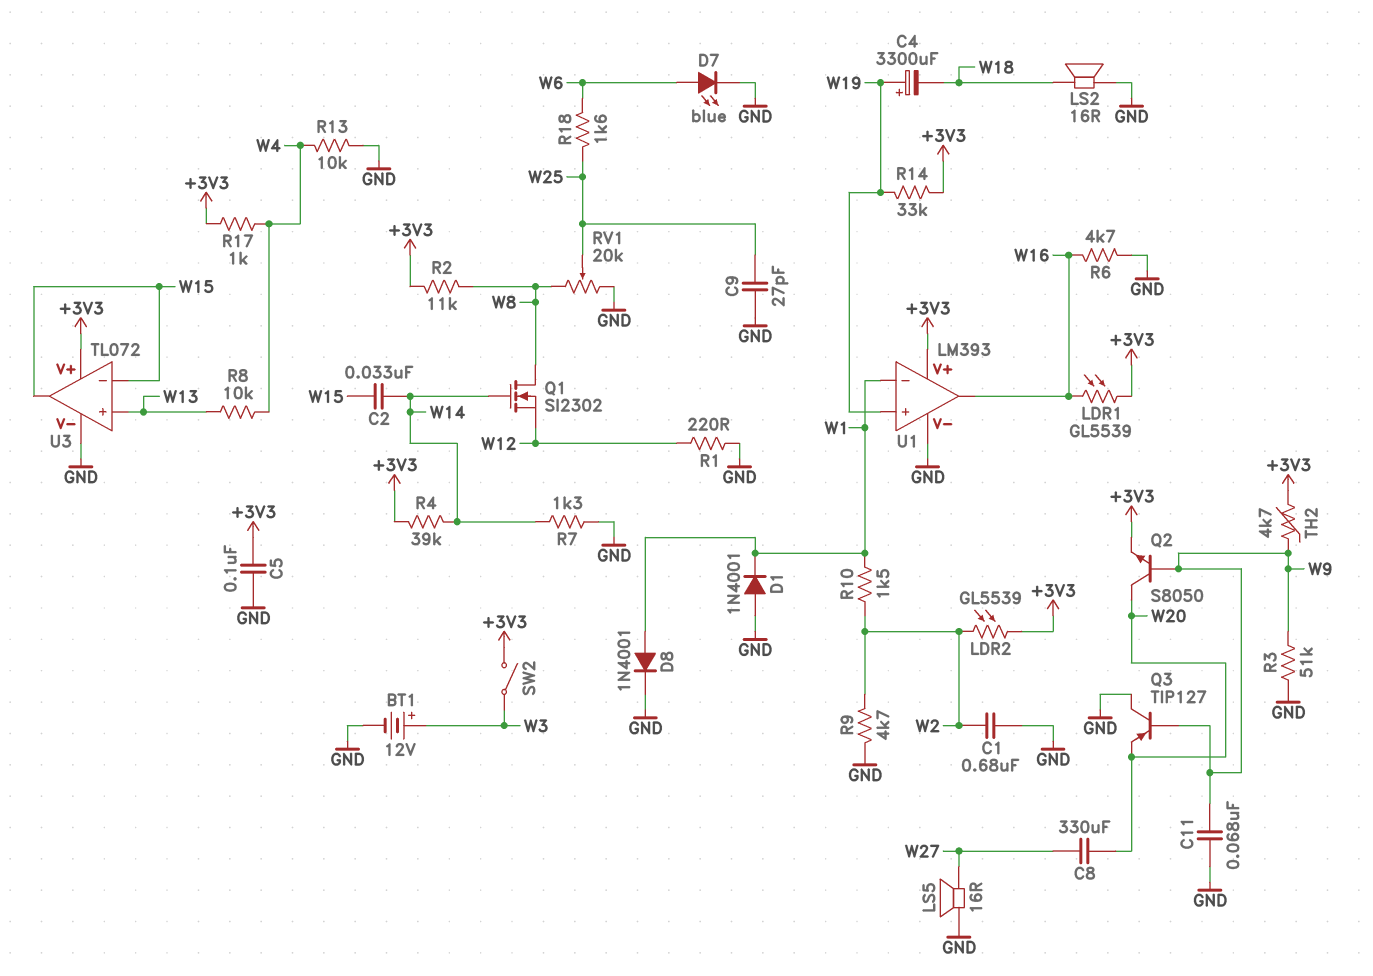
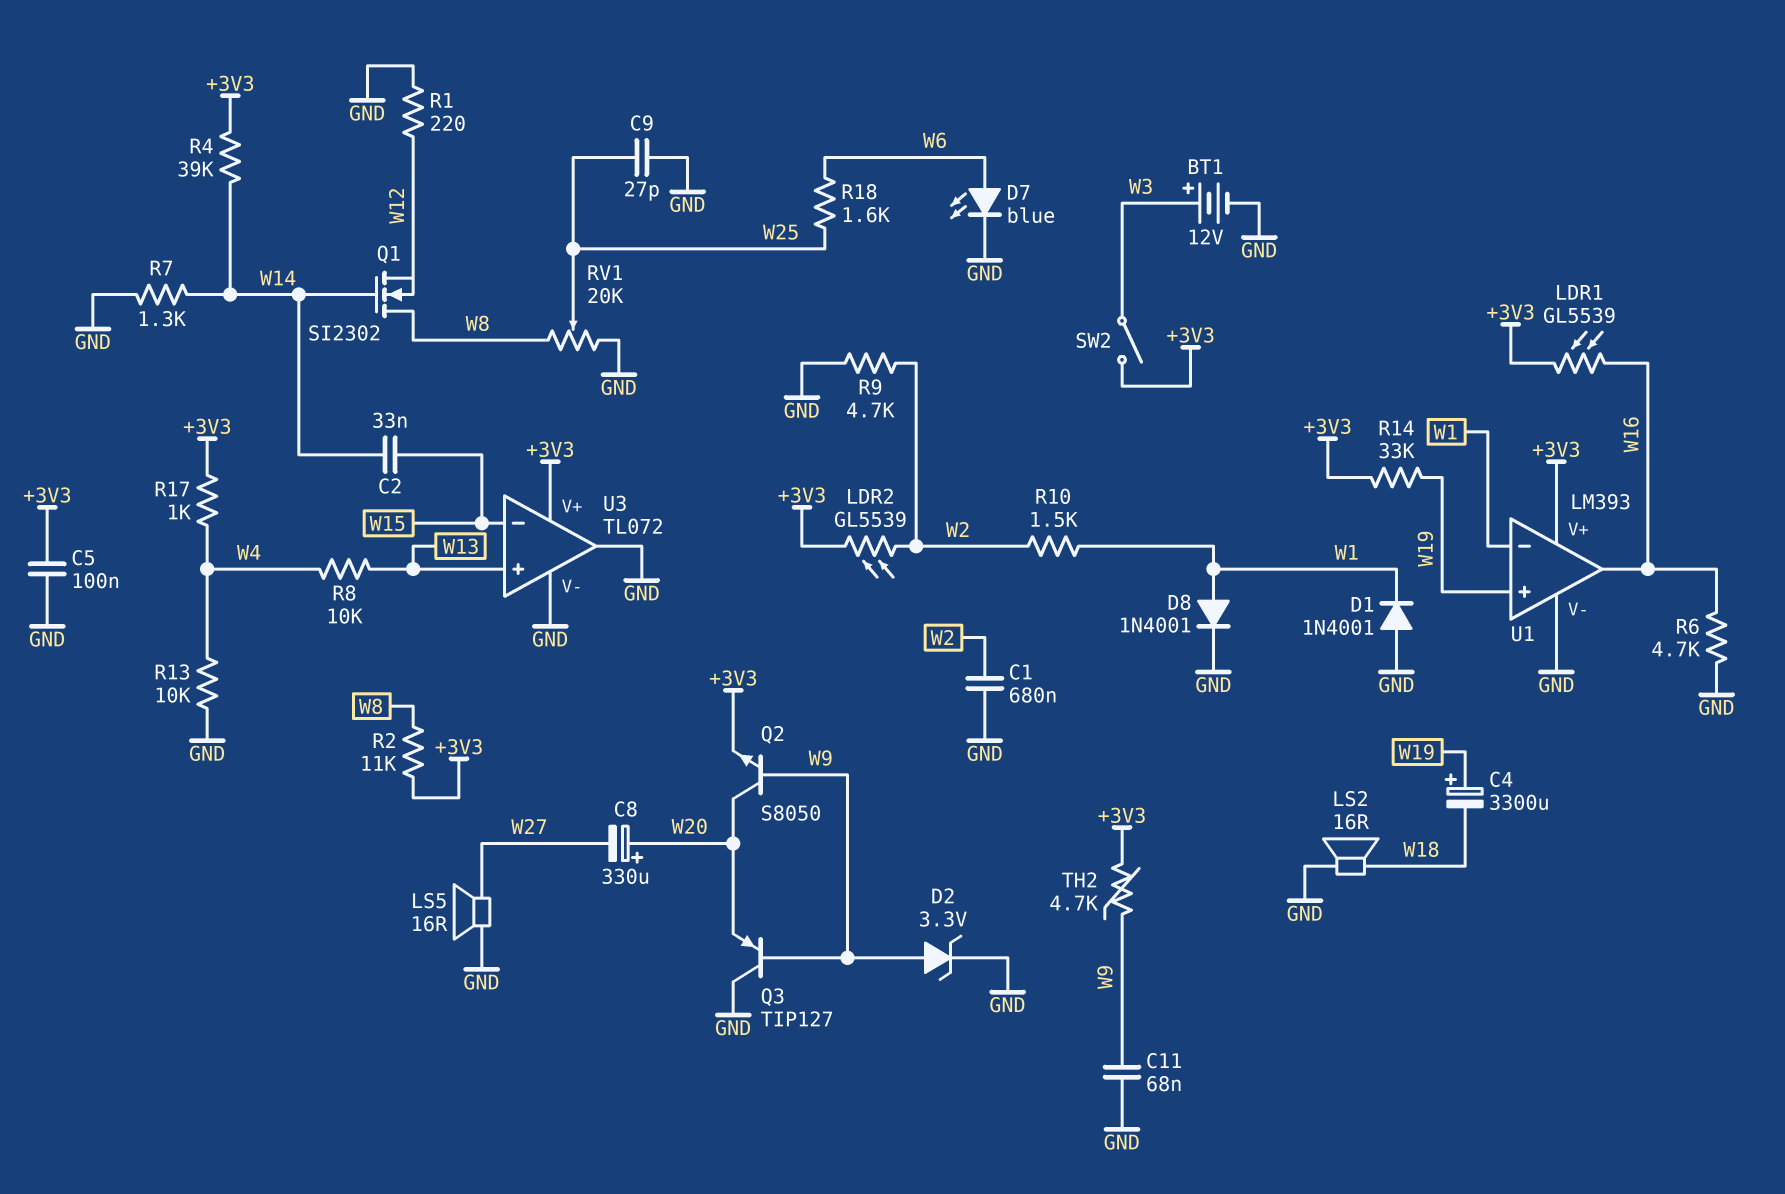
C8: 330uF (W20, W27) -> 330uF (plus W20, minus W27)
D2: none -> zener 3.3V (A W9, K GND)
R3: 51k (GND, W9) -> none
U3 pin out: W15 -> GND

